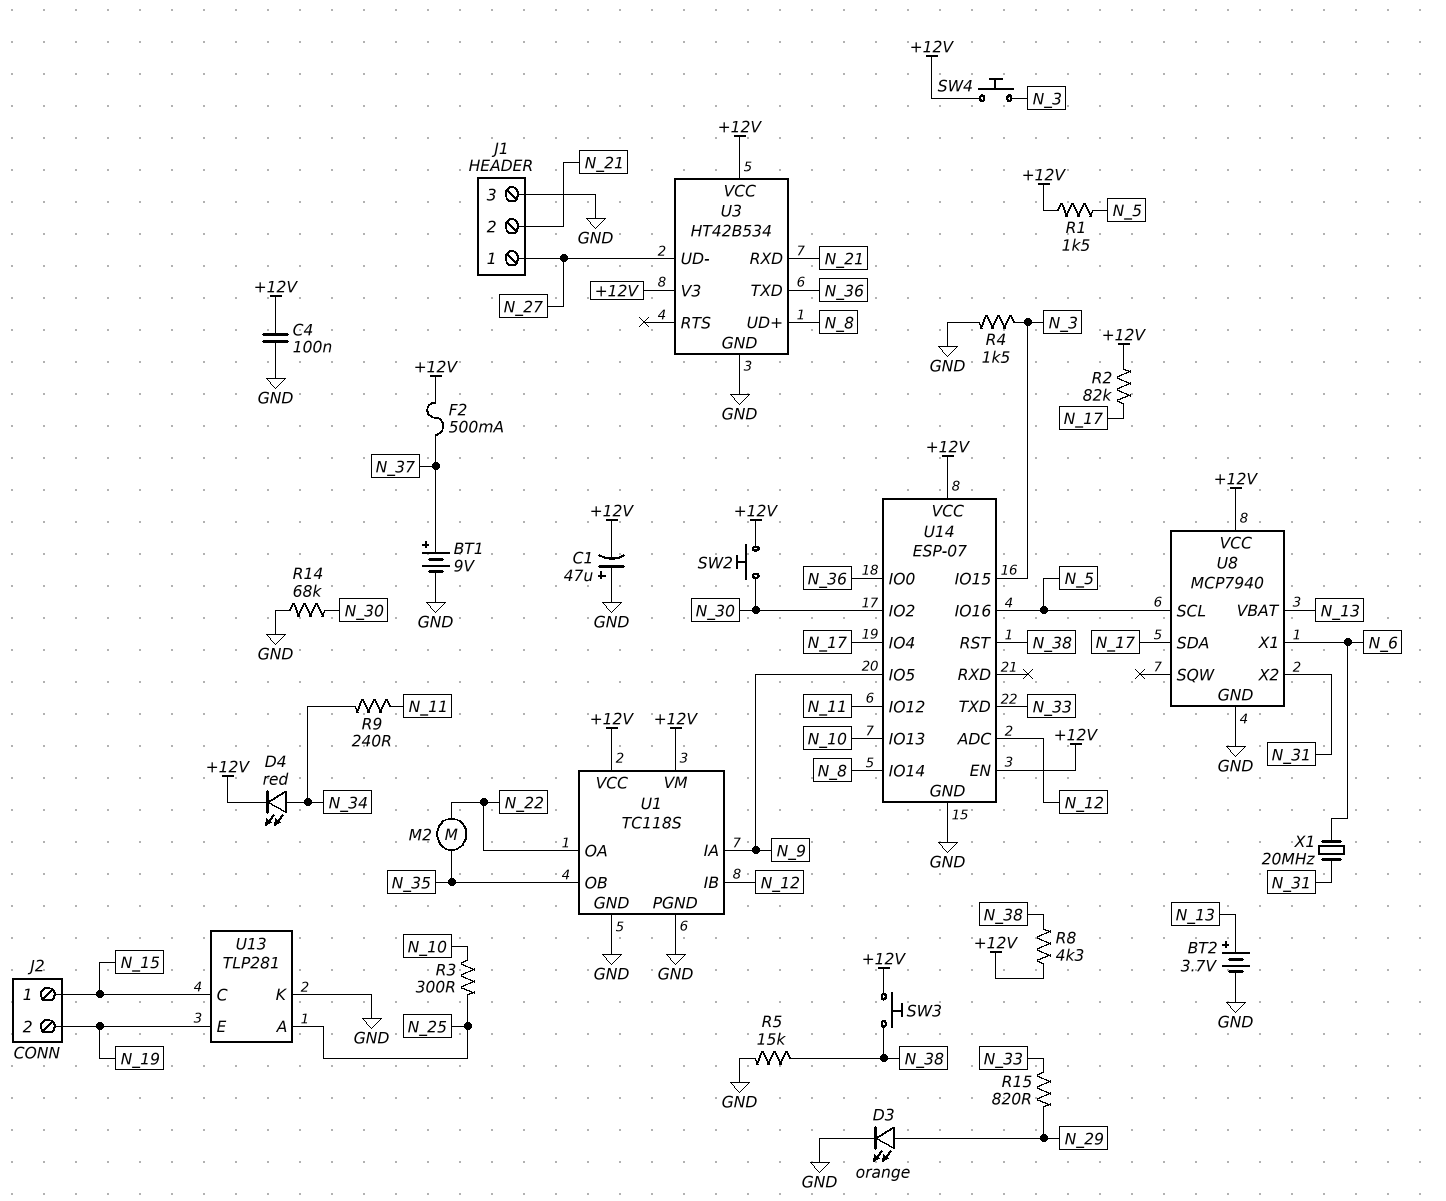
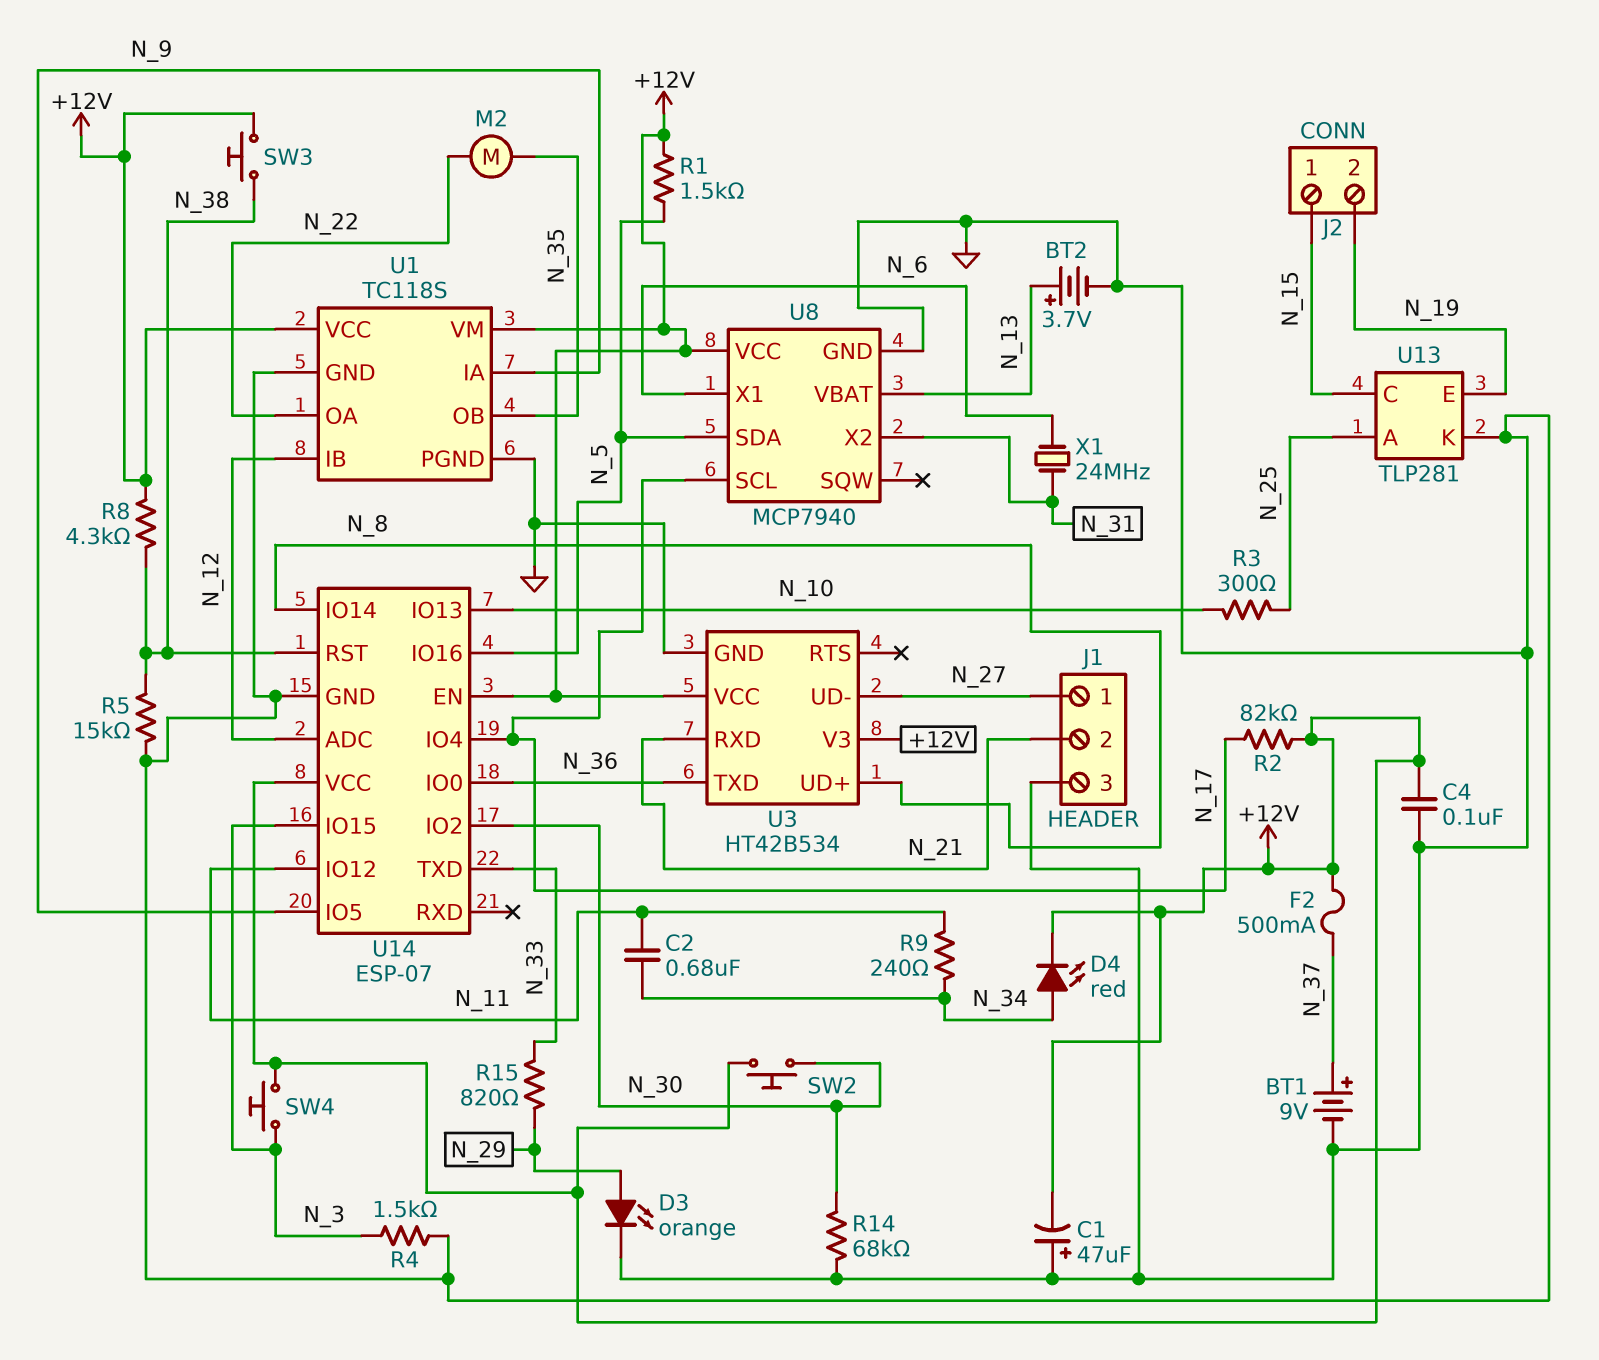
C2: none -> 680nF (N_11, N_34)
U8 pin SCL: N_5 -> N_17
U8 pin SDA: N_17 -> N_5
X1: 20MHz (N_6, N_31) -> 24MHz (N_6, N_31)

